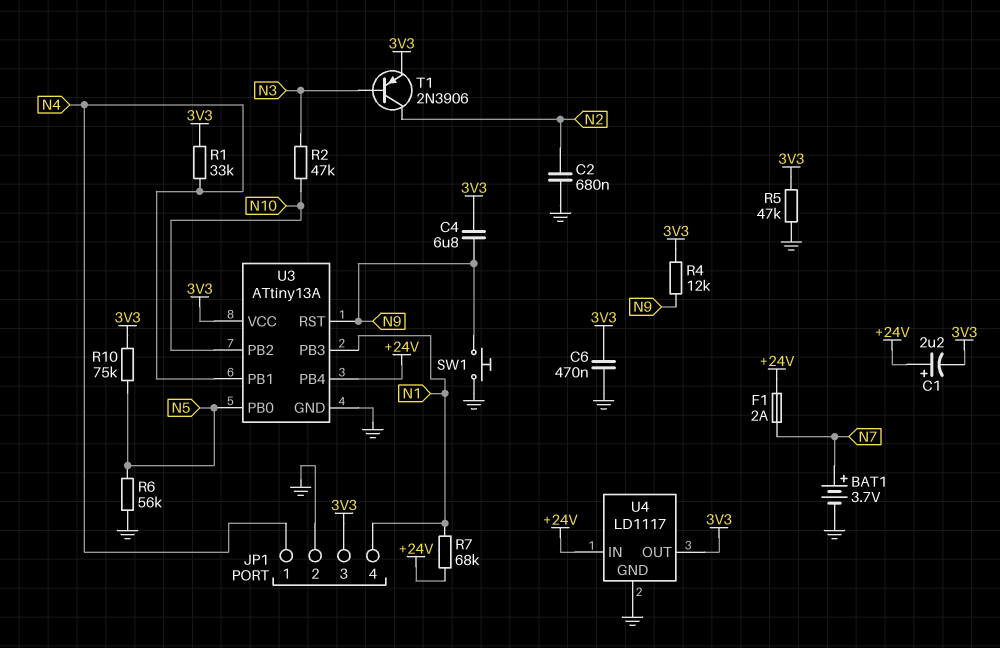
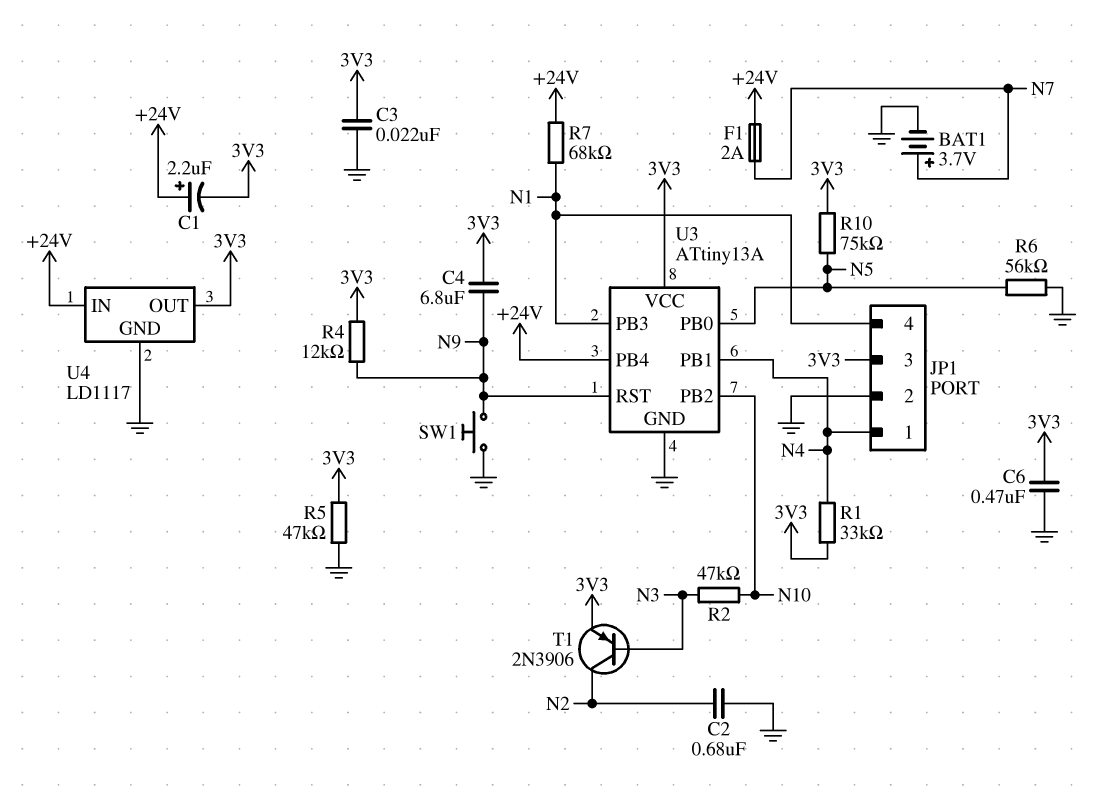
C3: none -> 22nF (3V3, GND)

